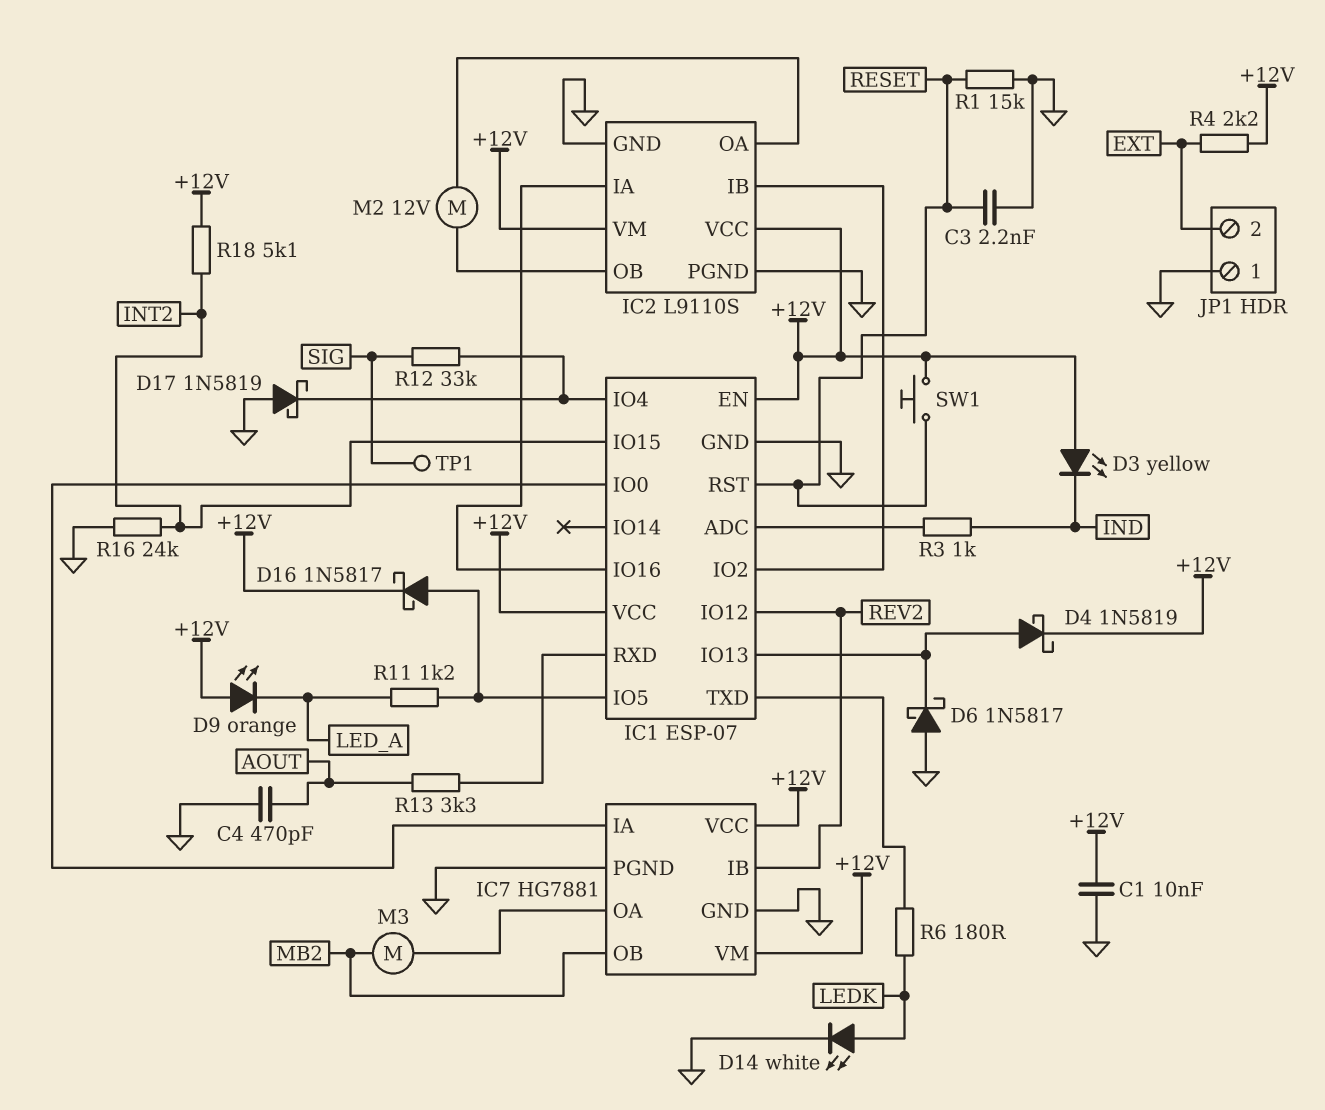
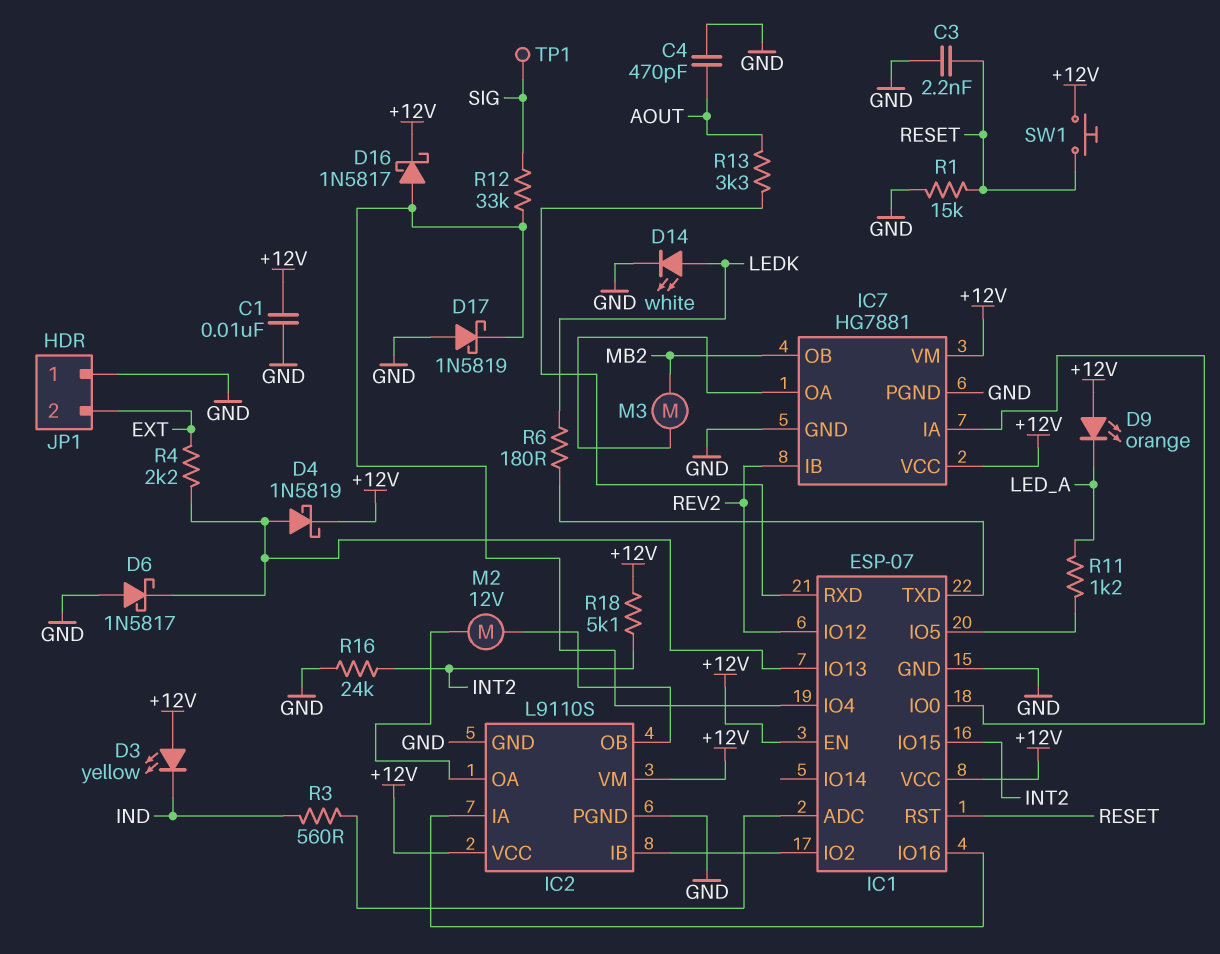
D16: schottky 1N5817 (A IC1/IO5, K +12V) -> schottky 1N5817 (A IC1/IO4, K +12V)
R3: 1k (IC1/ADC, IND) -> 560 (IC1/ADC, IND)
R4: 2.2k (+12V, EXT) -> 2.2k (EXT, IC1/IO13)

